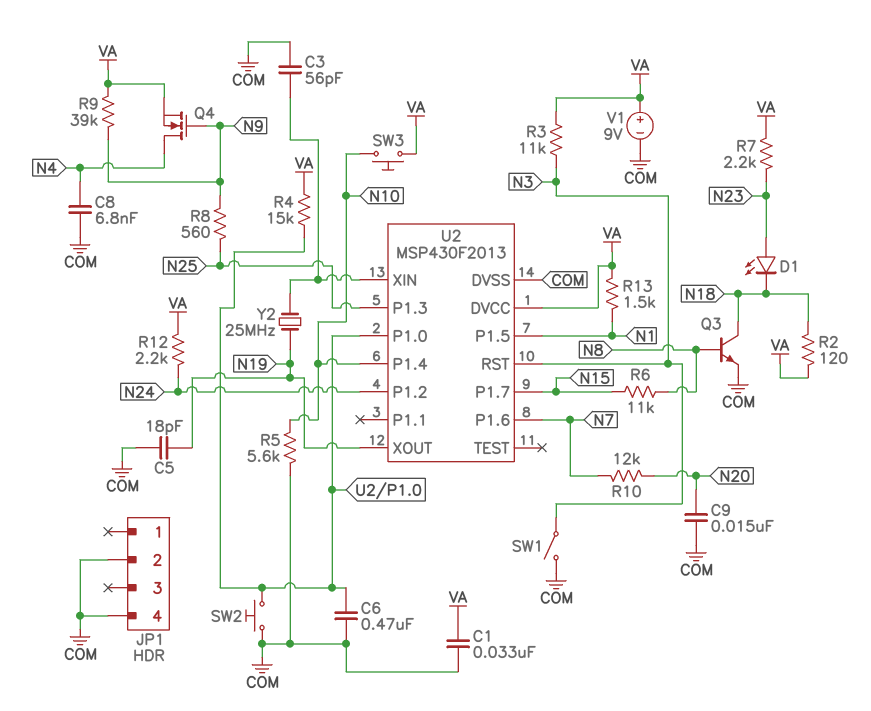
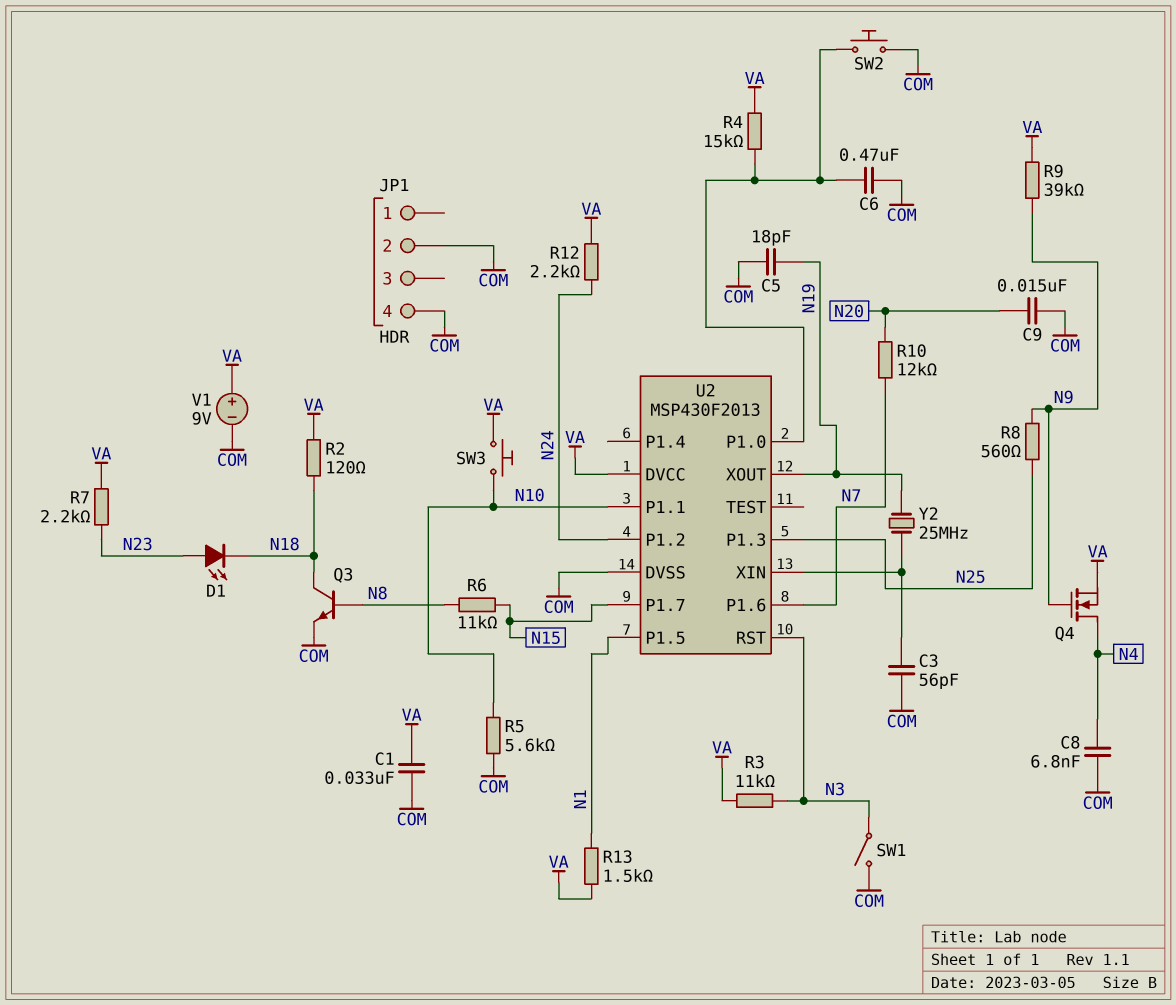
U2 pin P1.1: none -> N10
U2 pin P1.4: N10 -> none

